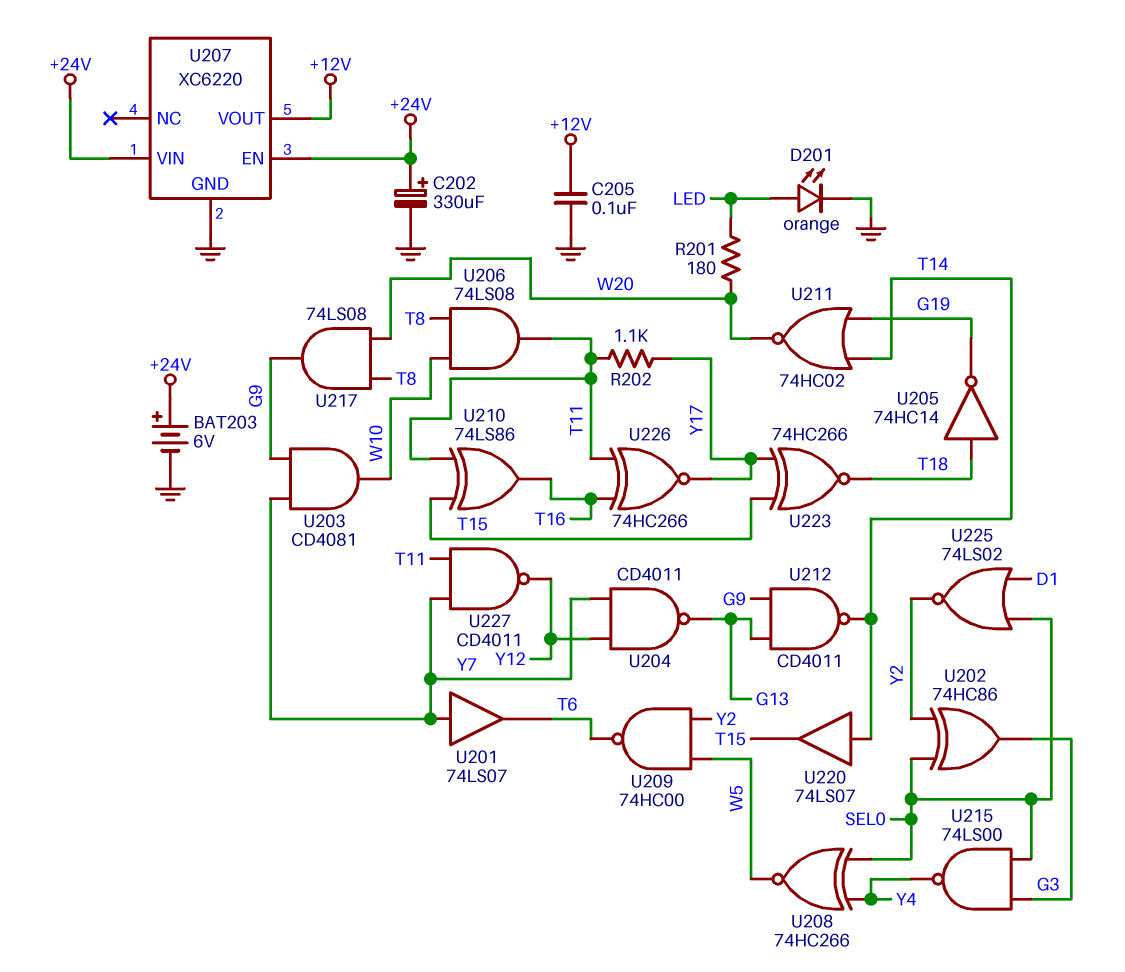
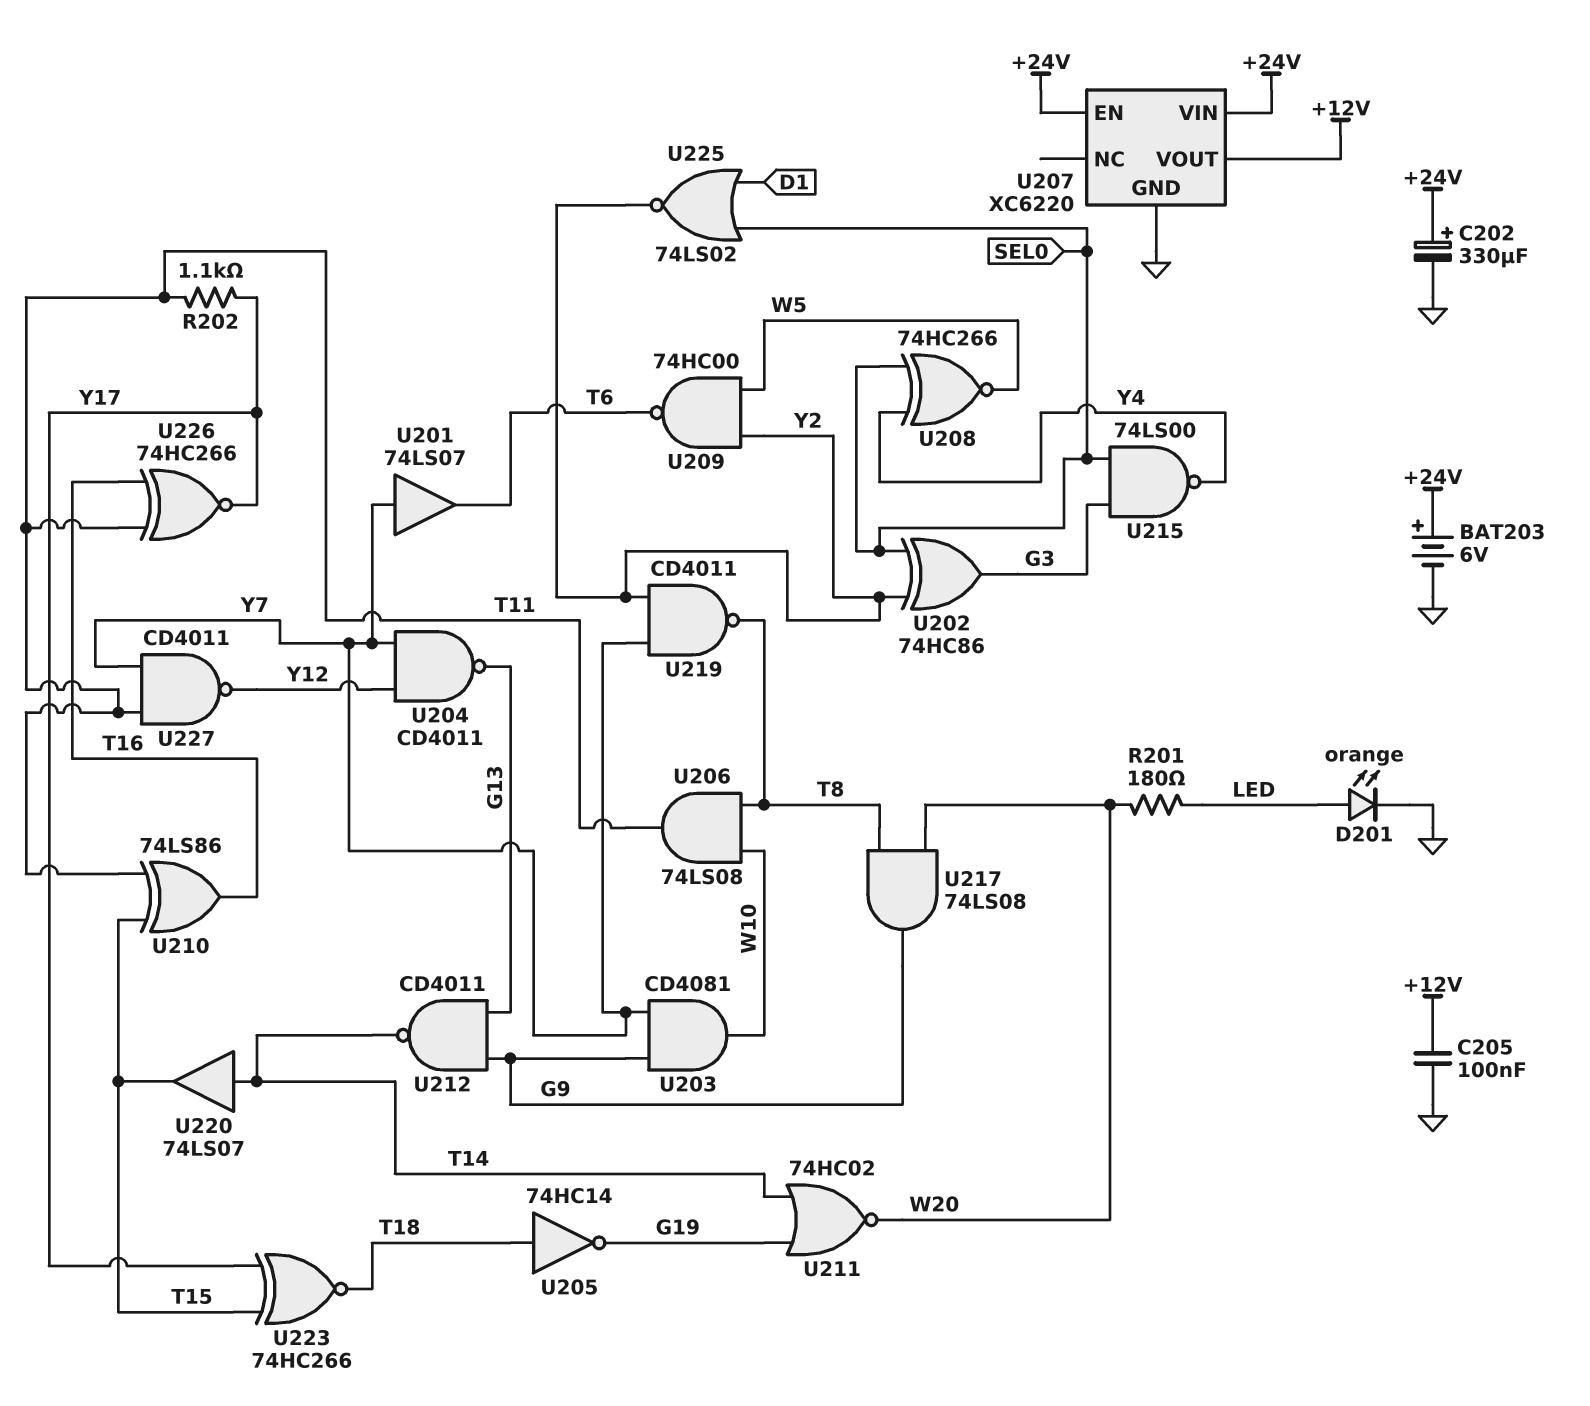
U219: none -> NAND CD4011 (in Y2, in Y7, out T8)

